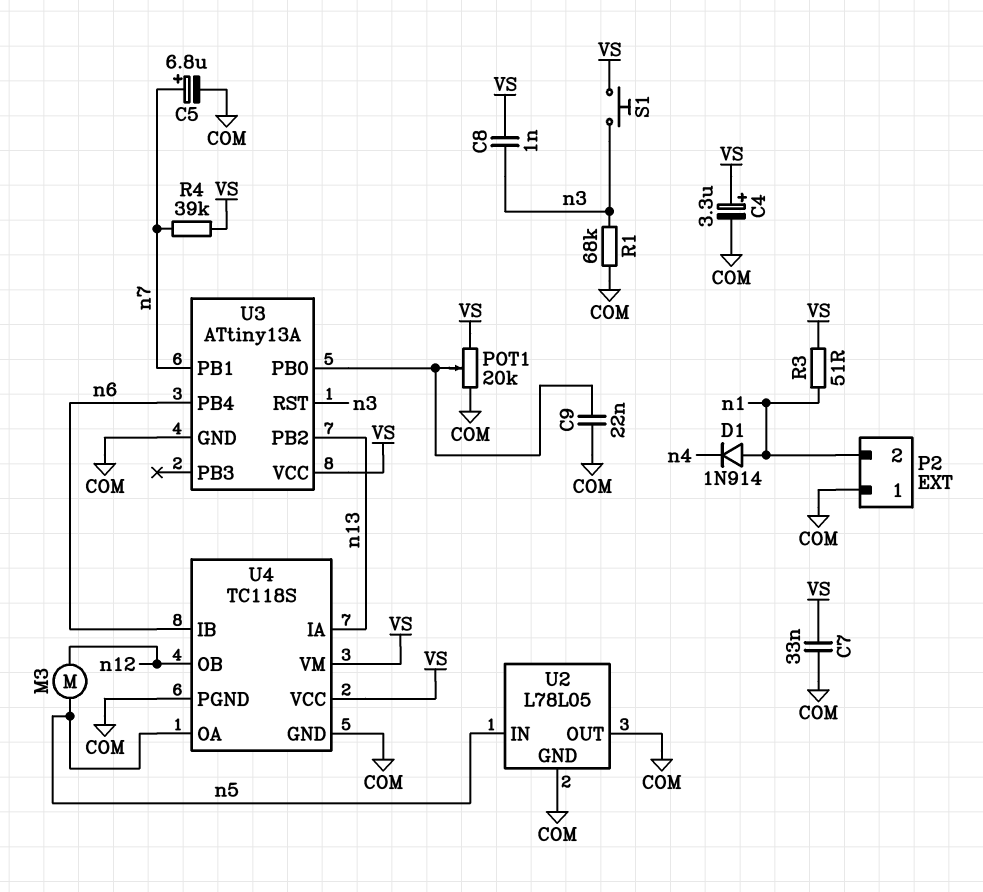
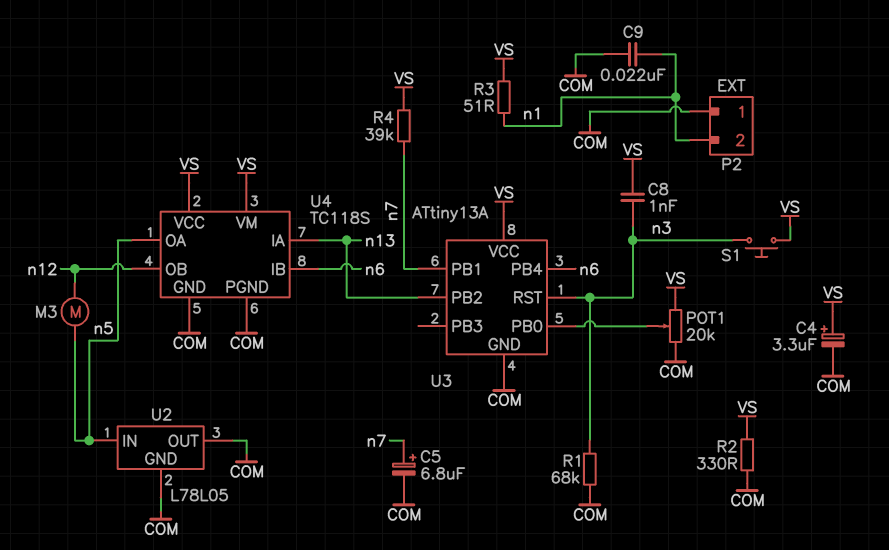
C7: 33nF (COM, VS) -> none
C9: 22nF (COM, U3/PB0) -> 22nF (COM, n1)
D1: diode 1N914 (A n1, K n4) -> none
R2: none -> 330 (COM, VS)

